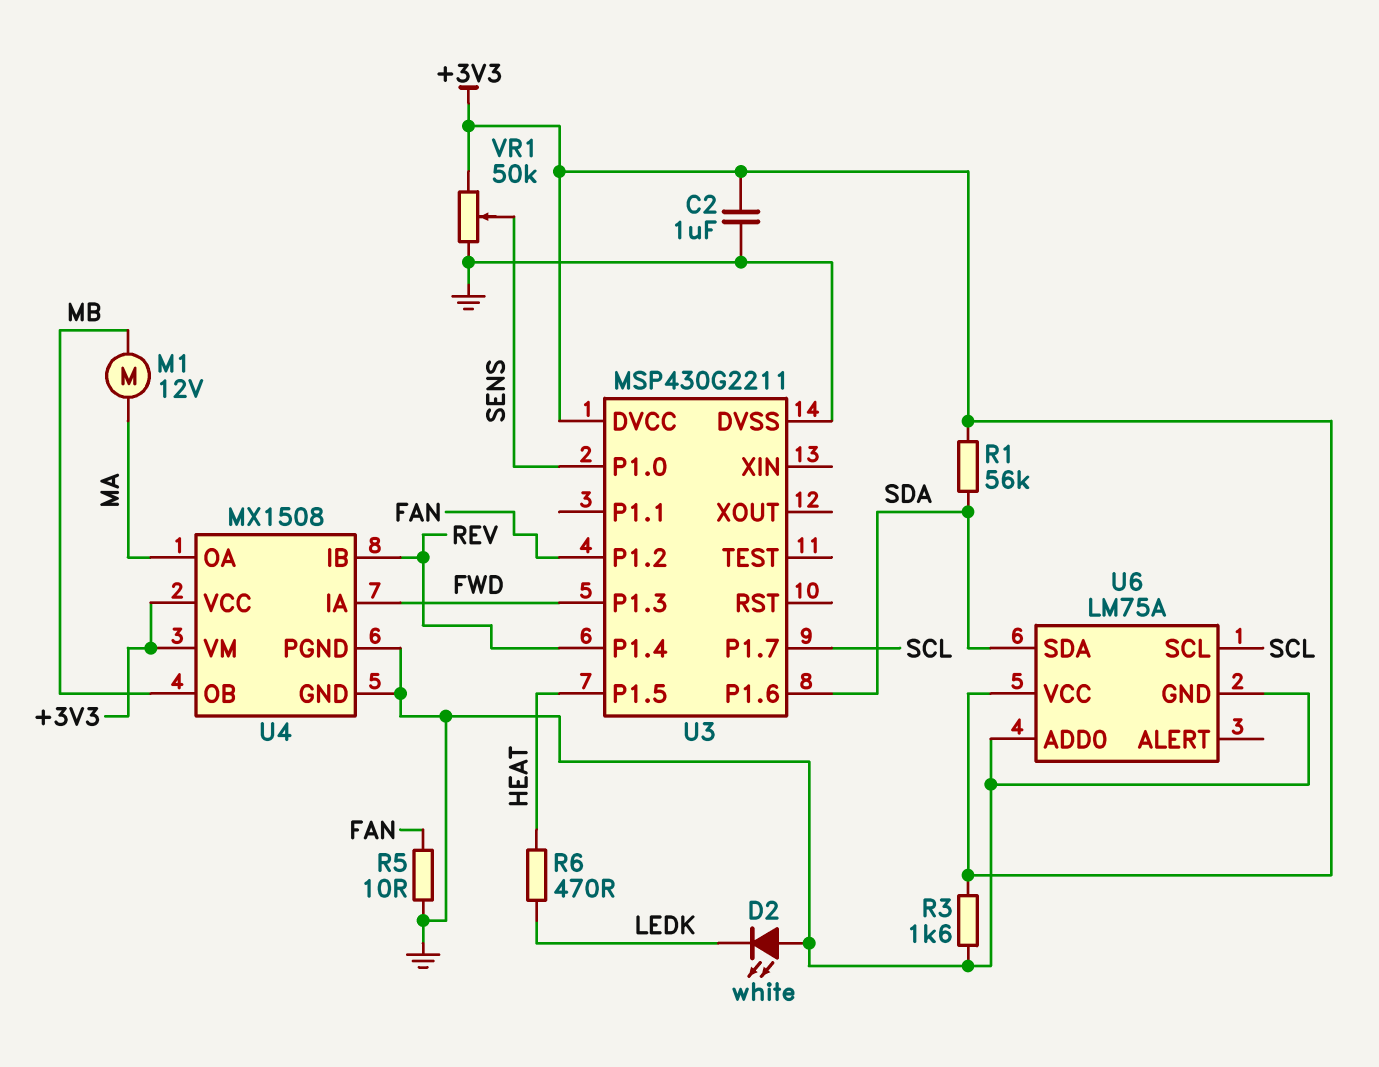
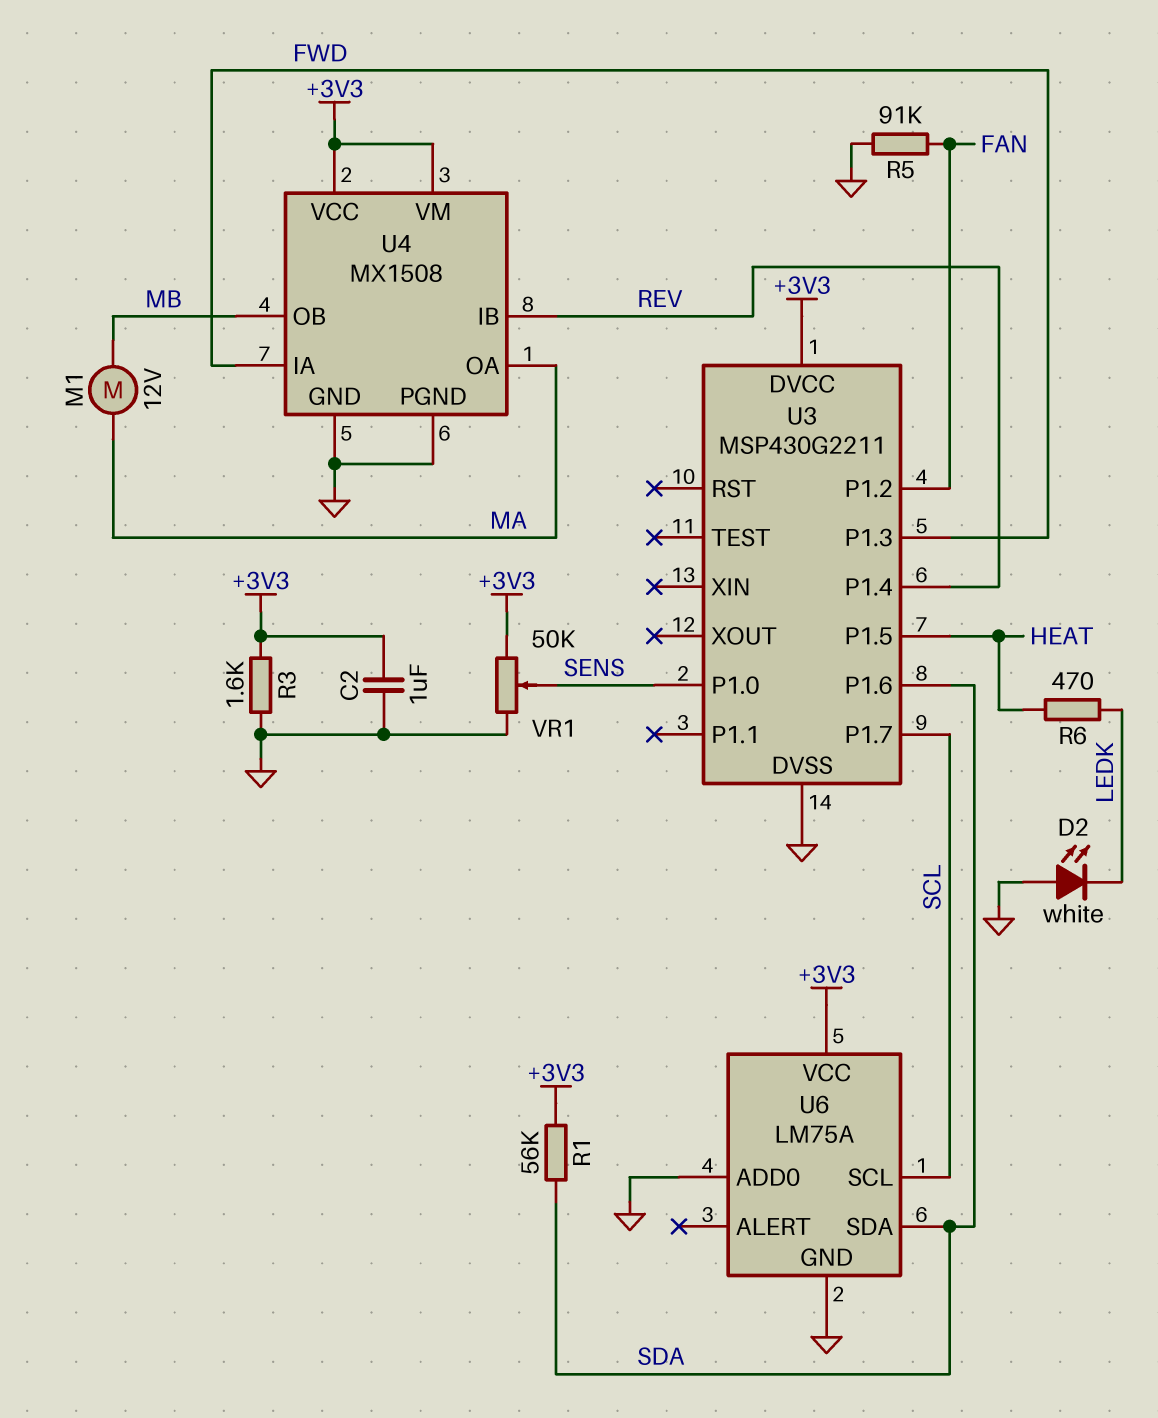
R5: 10 (FAN, GND) -> 91k (FAN, GND)

